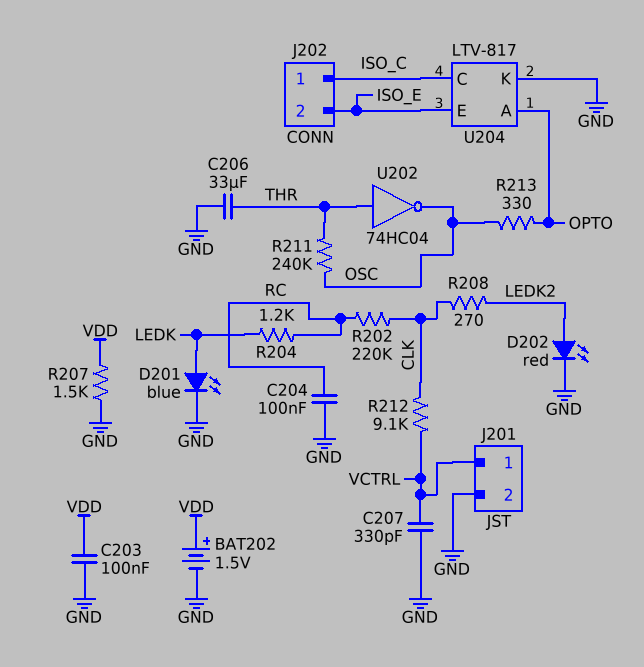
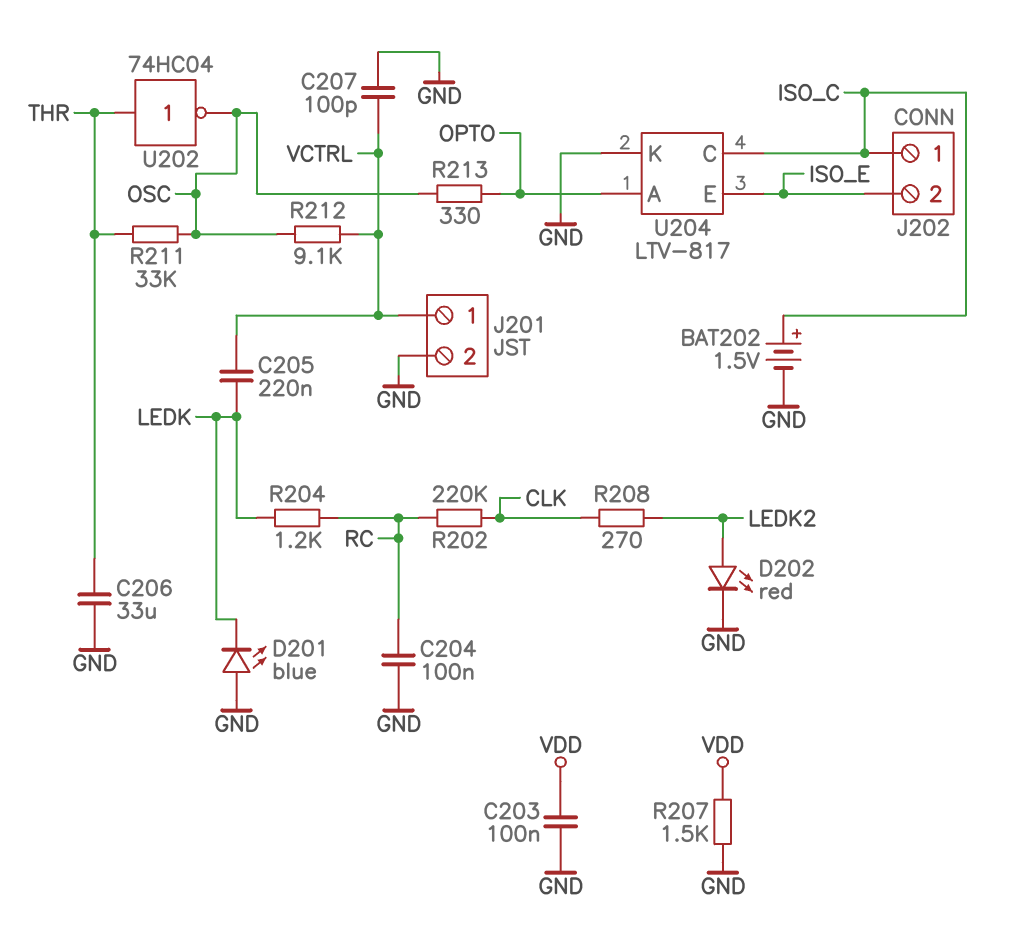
BAT202: 1.5V (plus VDD, minus GND) -> 1.5V (plus ISO_C, minus GND)
C205: none -> 220nF (LEDK, VCTRL)
C207: 330pF (GND, VCTRL) -> 100pF (GND, VCTRL)
D201: LED blue (A LEDK, K GND) -> LED blue (A GND, K LEDK)
R211: 240k (OSC, THR) -> 33k (OSC, THR)
R212: 9.1k (CLK, VCTRL) -> 9.1k (OSC, VCTRL)

